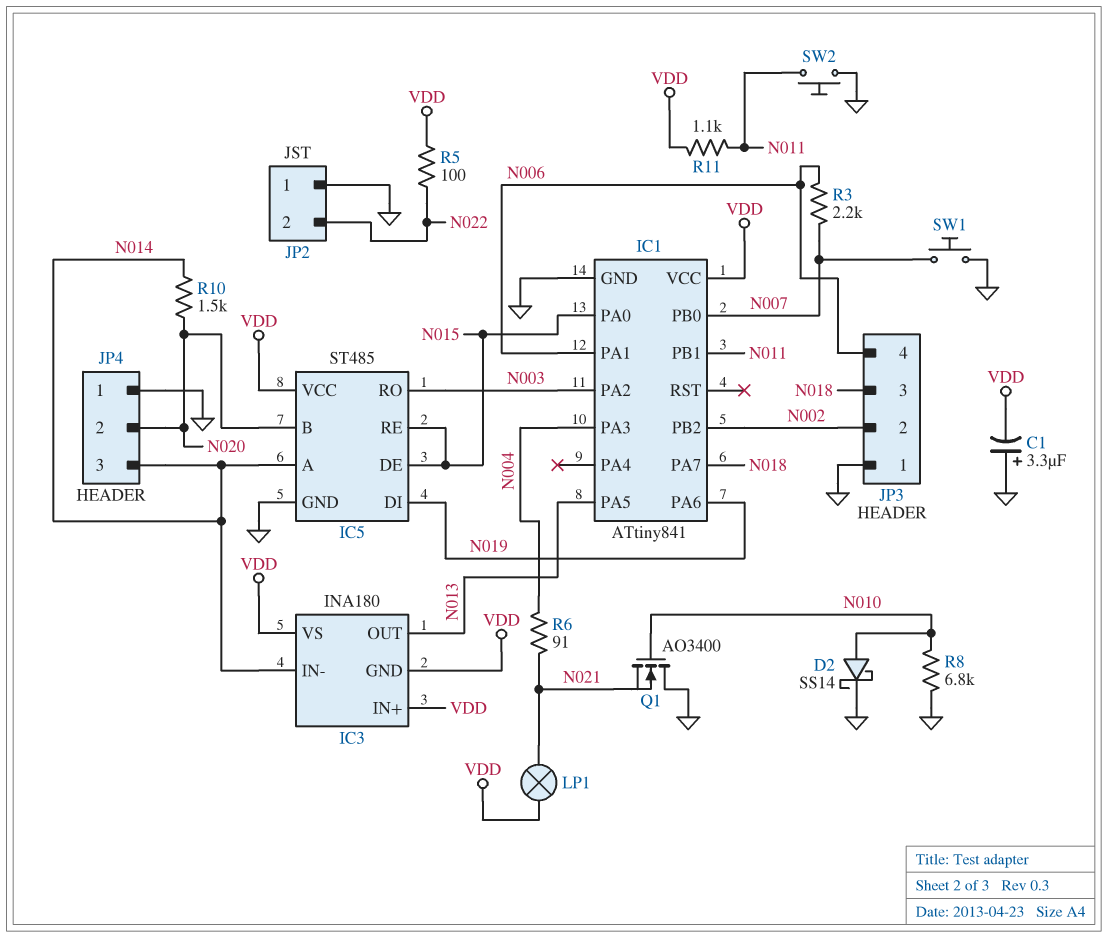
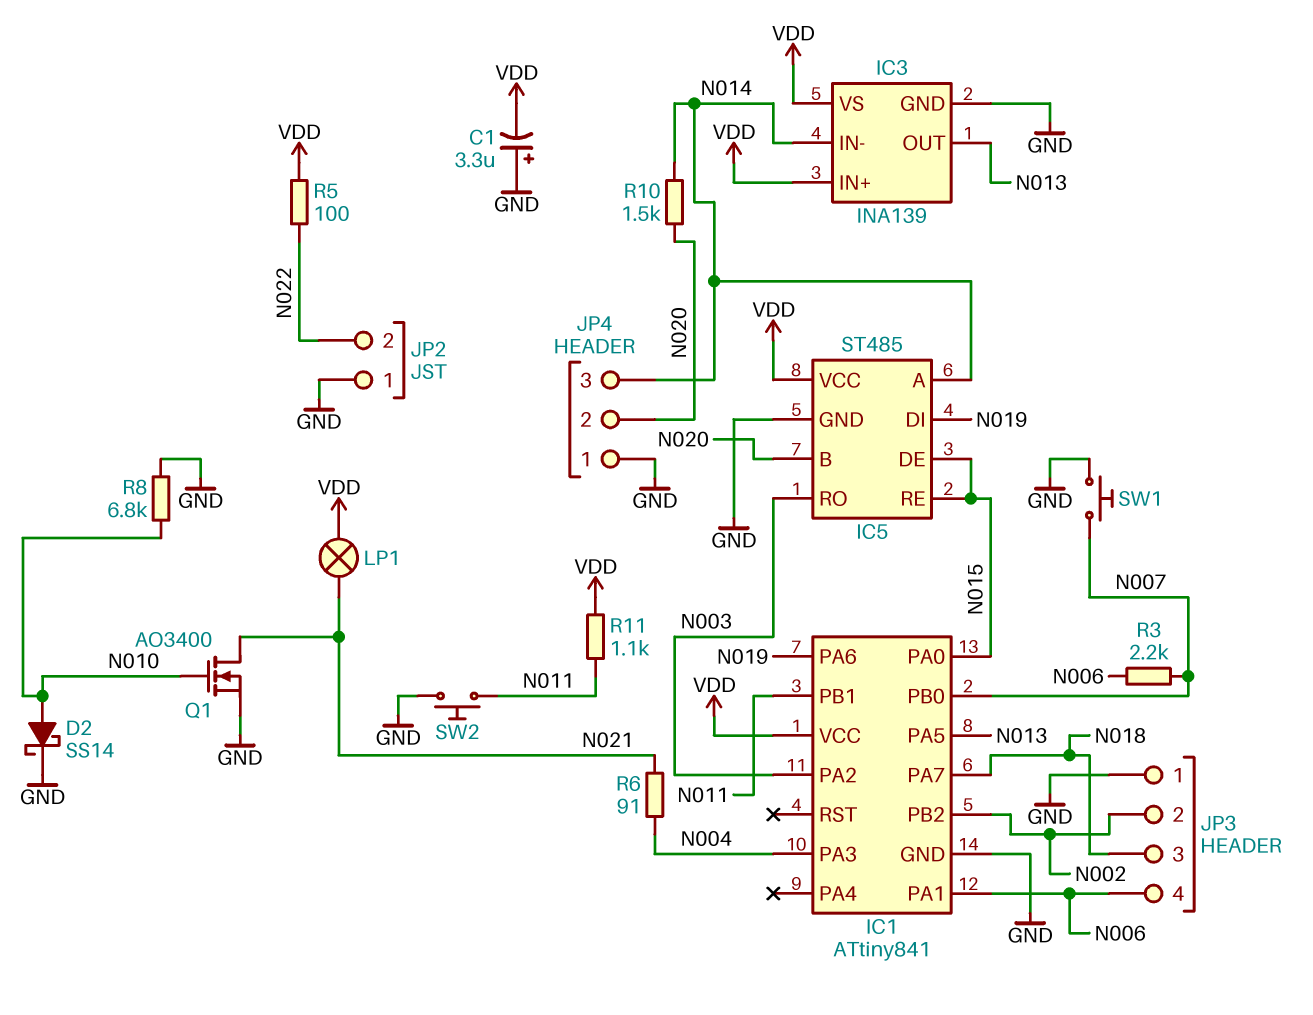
IC3: INA180 -> INA139
IC3 pin GND: VDD -> GND
Q1: NMOS AO3400 (G N010, D GND, S N021) -> NMOS AO3400 (G N010, D N021, S GND)

